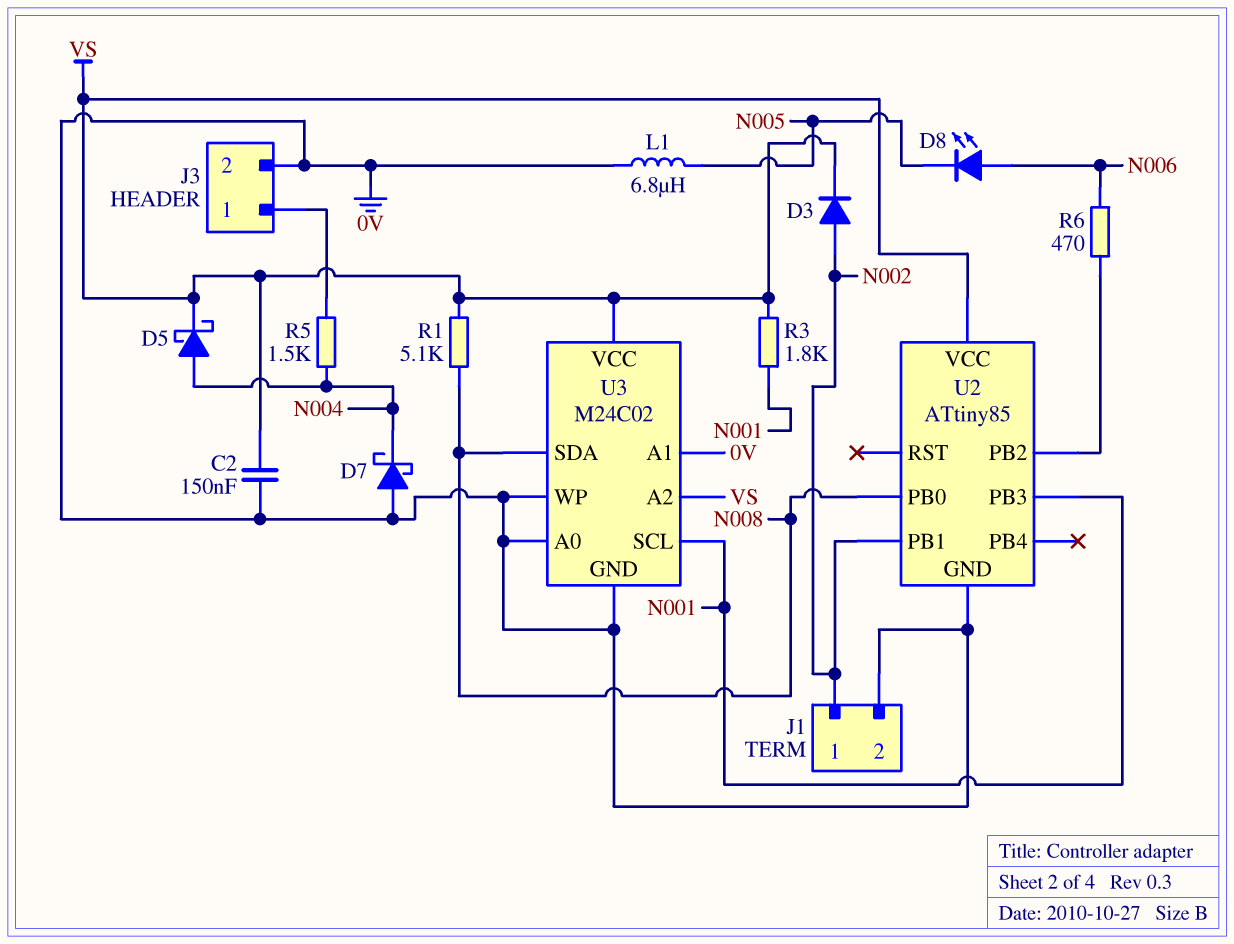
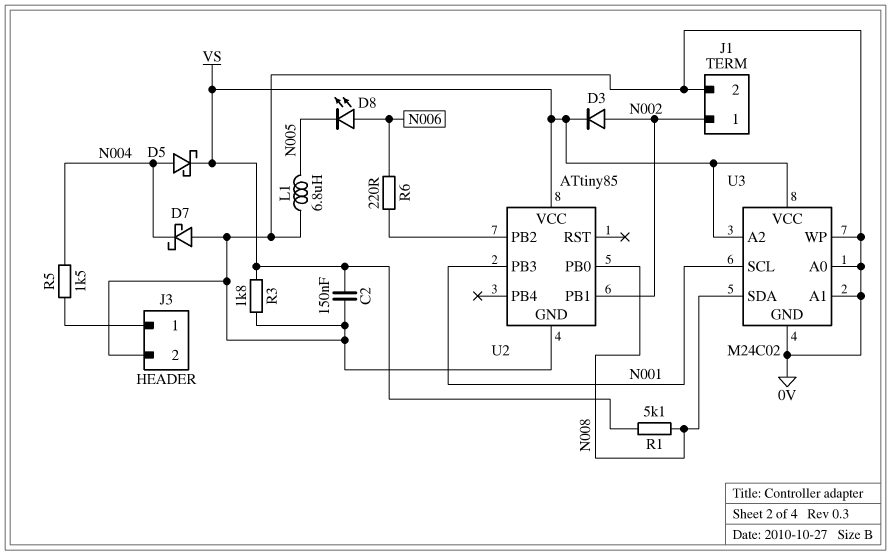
R3: 1.8k (N001, VS) -> 1.8k (0V, VS)
R6: 470 (N006, U2/PB2) -> 220 (N006, U2/PB2)

